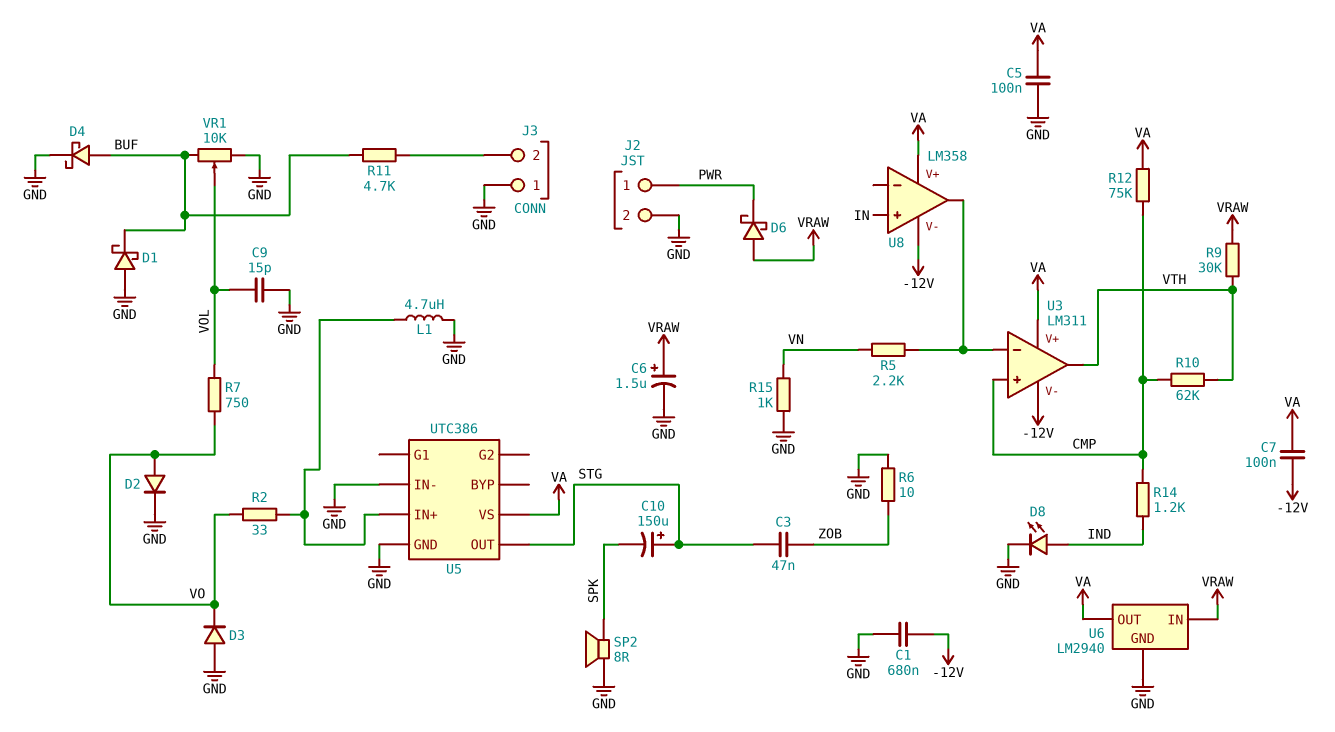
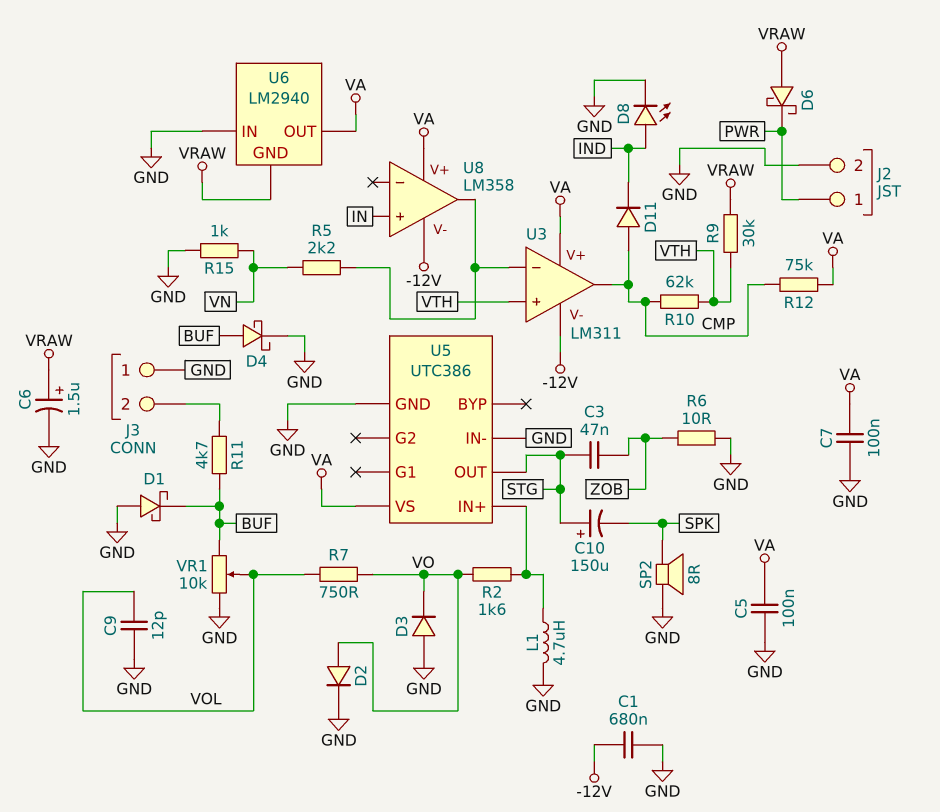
C7: 100nF (-12V, VA) -> 100nF (GND, VA)
C9: 15pF (GND, VOL) -> 12pF (GND, VOL)
D11: none -> diode (A CMP, K IND)
R2: 33 (U5/IN+, VO) -> 1.6k (U5/IN+, VO)
R14: 1.2k (CMP, IND) -> none
U3 pin in+: CMP -> VTH
U3 pin out: VTH -> CMP
U6 pin GND: GND -> VRAW
U6 pin IN: VRAW -> GND

